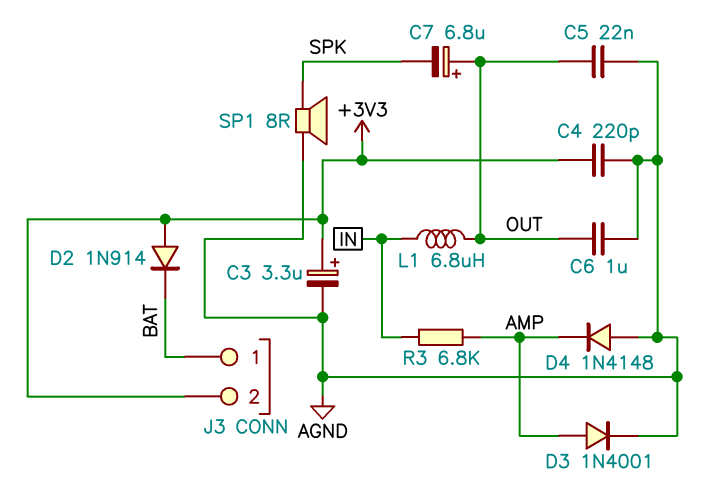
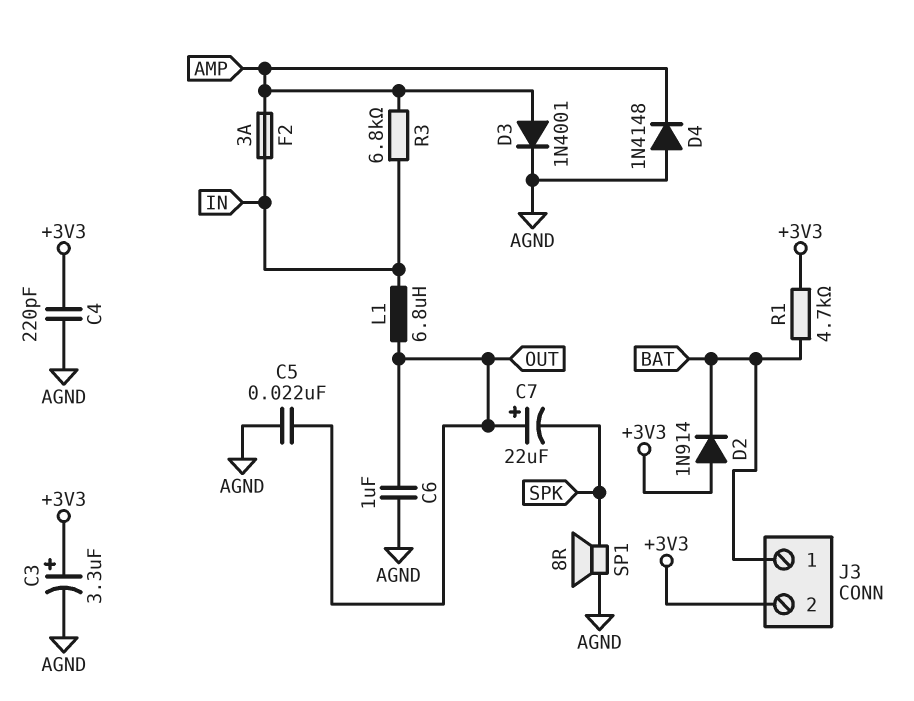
C7: 6.8uF (plus OUT, minus SPK) -> 22uF (plus OUT, minus SPK)
F2: none -> 3A (AMP, IN)
R1: none -> 4.7k (+3V3, BAT)

